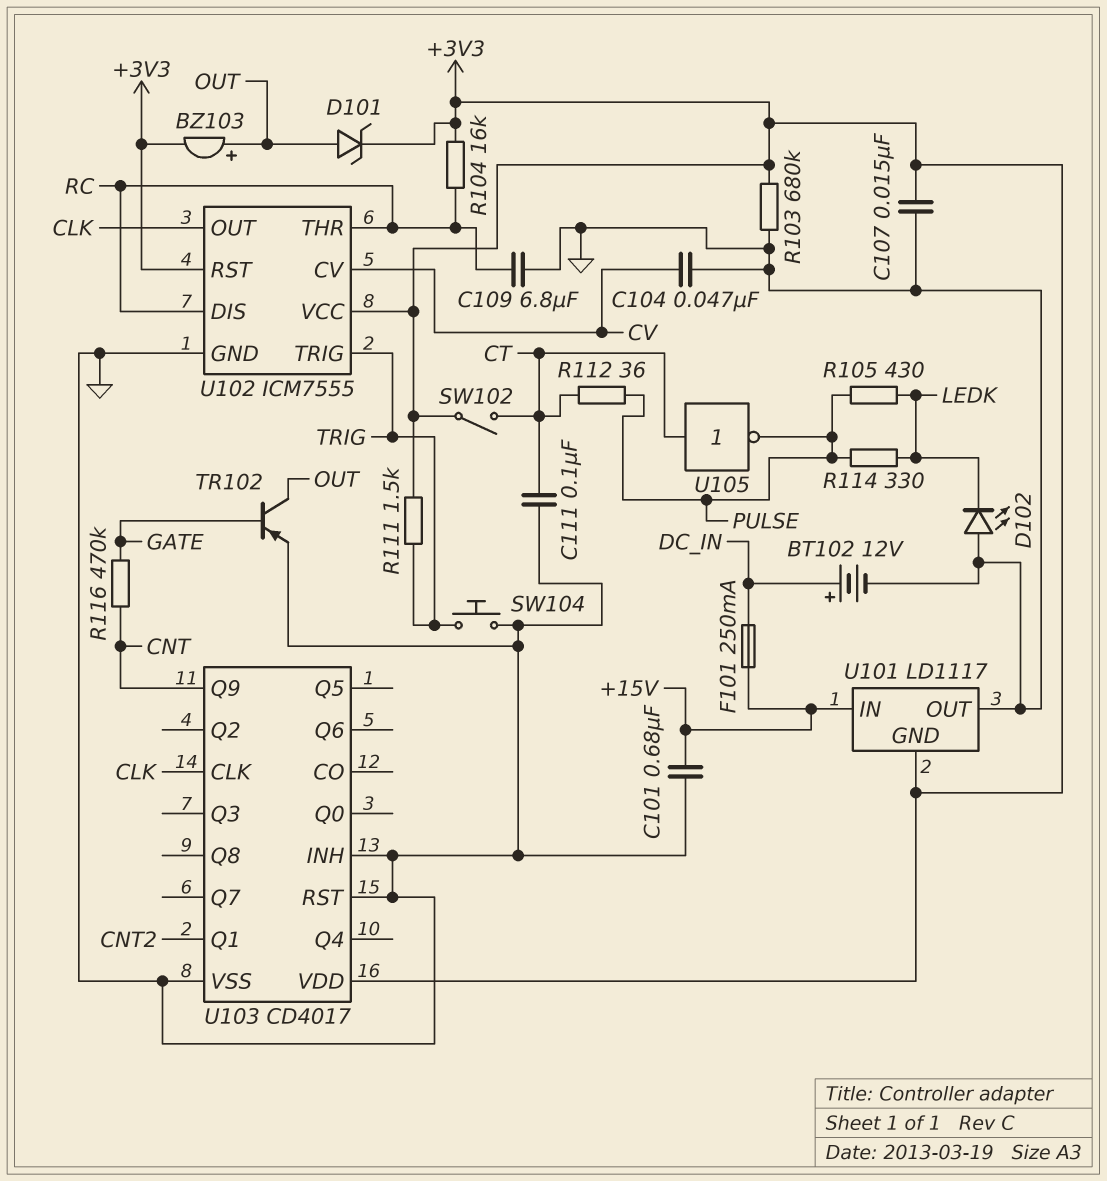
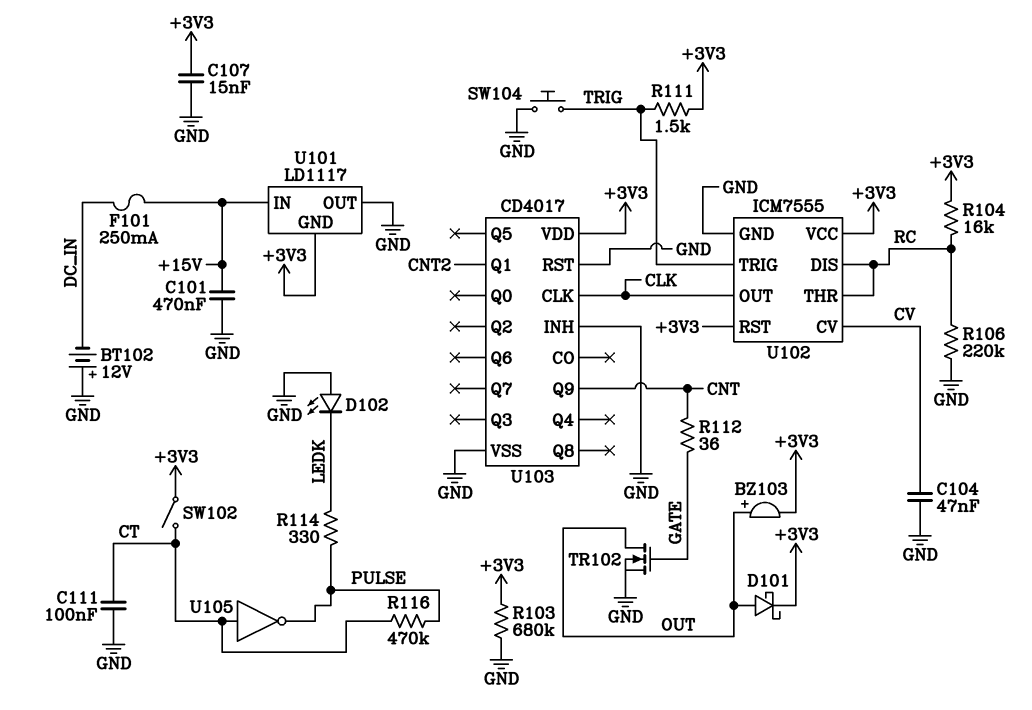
BT102: 12V (plus DC_IN, minus GND) -> 12V (plus GND, minus DC_IN)
C101: 680nF (+15V, GND) -> 470nF (+15V, GND)
C109: 6.8uF (GND, RC) -> none
D101: zener (A OUT, K +3V3) -> schottky (A OUT, K +3V3)
R105: 430 (LEDK, PULSE) -> none
R106: none -> 220k (GND, RC)
R112: 36 (CT, PULSE) -> 36 (CNT, GATE)
R116: 470k (CNT, GATE) -> 470k (CT, PULSE)
TR102: PNP (B GATE, C OUT, E GND) -> NMOS (G GATE, D OUT, S GND)

